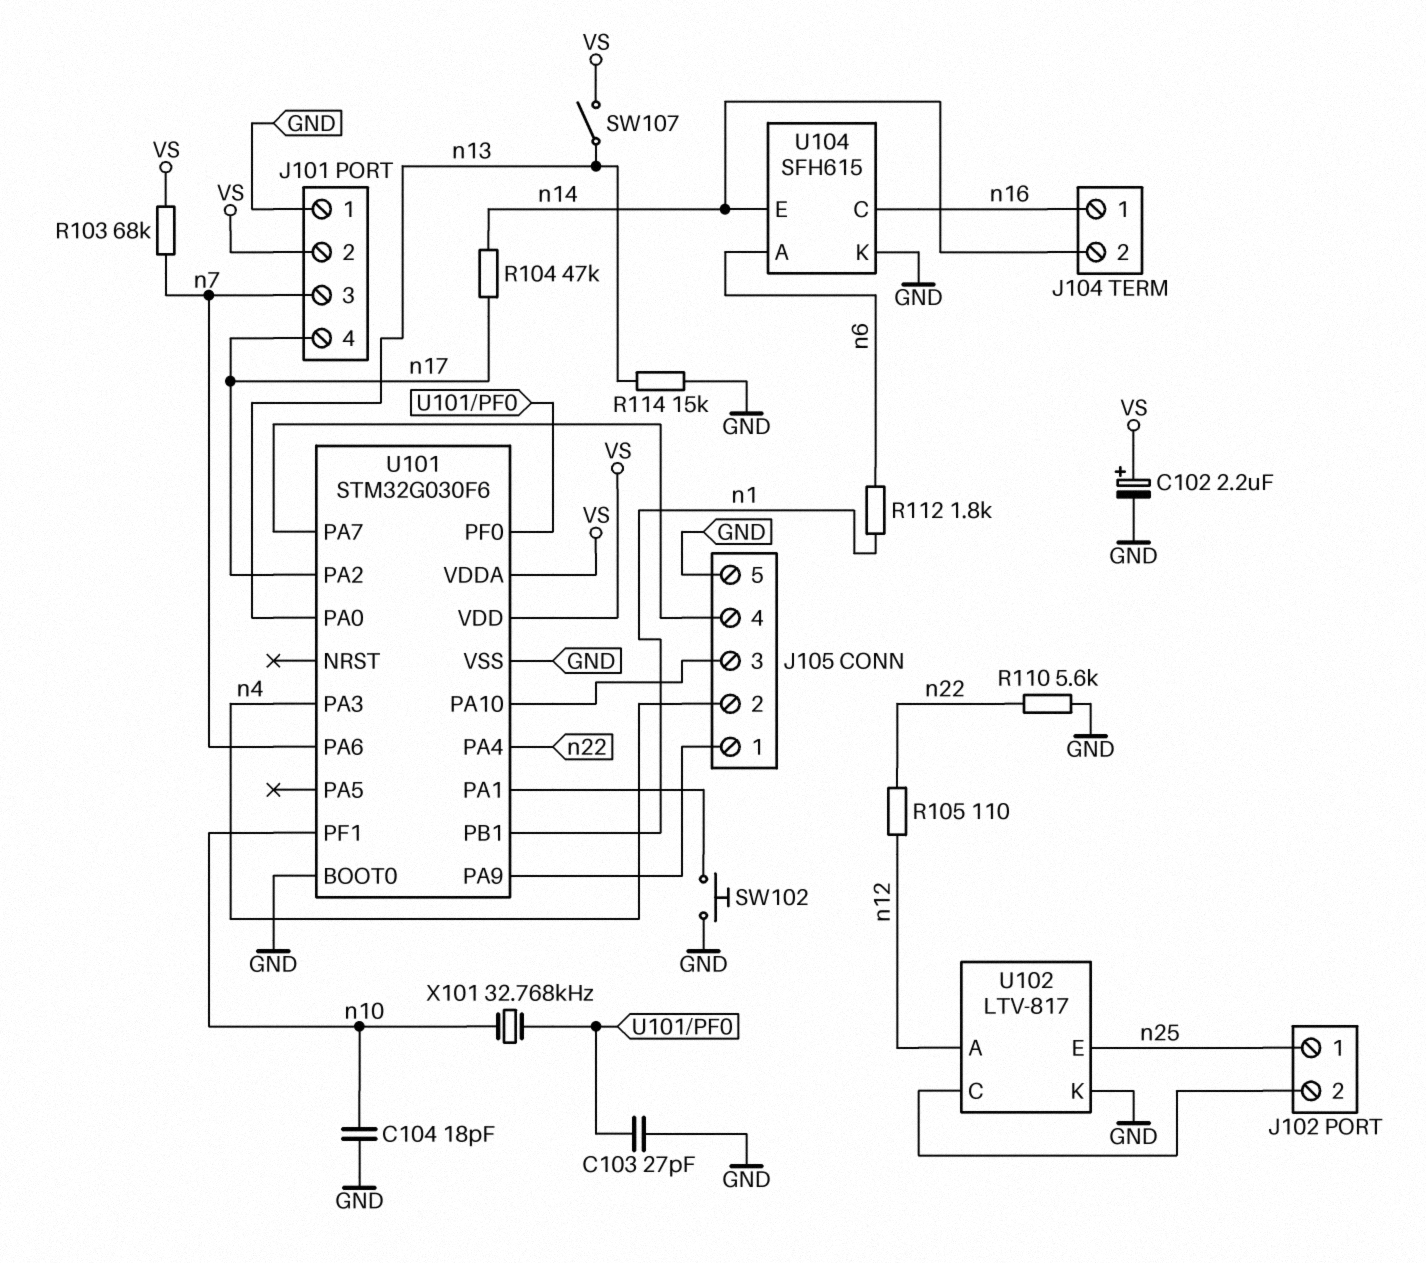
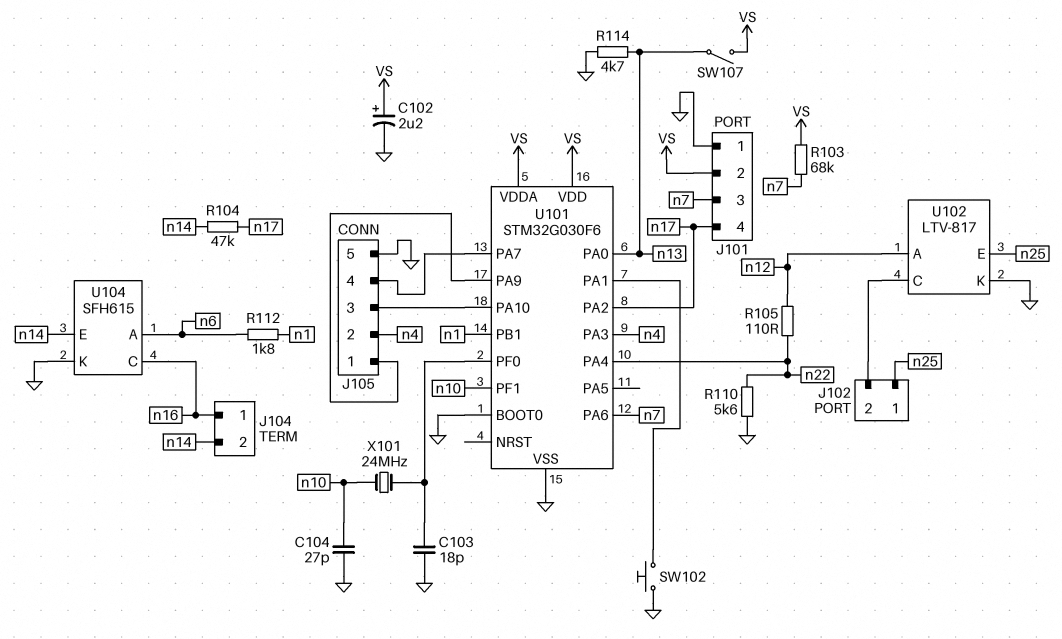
C103: 27pF (GND, U101/PF0) -> 18pF (GND, U101/PF0)
C104: 18pF (GND, n10) -> 27pF (GND, n10)
R114: 15k (GND, n13) -> 4.7k (GND, n13)
X101: 32.768kHz (U101/PF0, n10) -> 24MHz (U101/PF0, n10)

